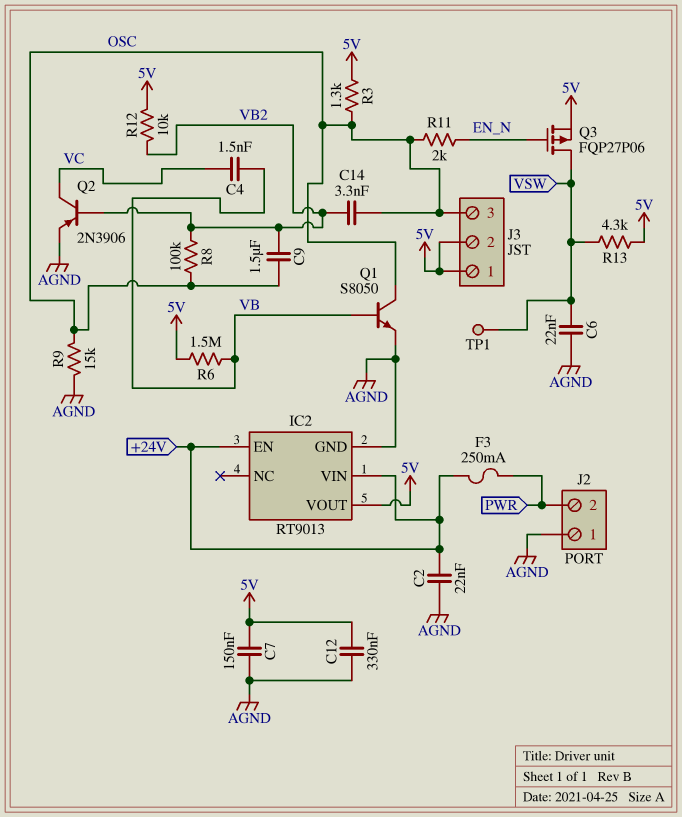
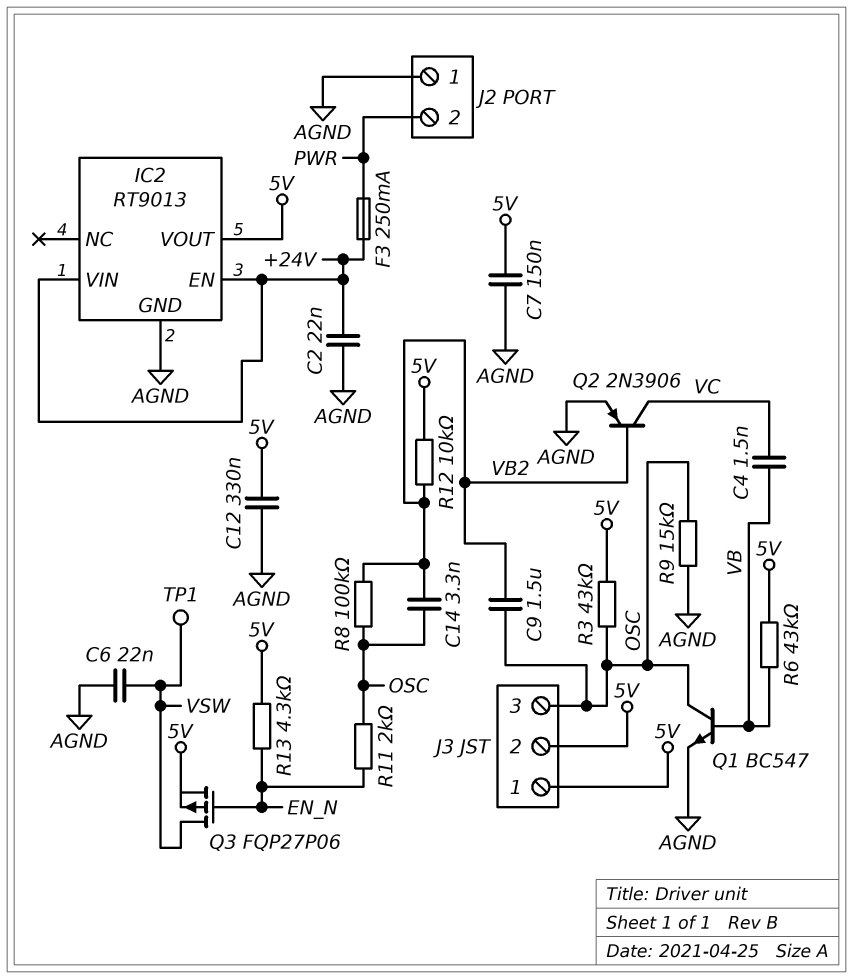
Q1: NPN S8050 (B VB, C OSC, E AGND) -> NPN BC547 (B VB, C OSC, E AGND)
R3: 1.3k (5V, OSC) -> 43k (5V, OSC)
R6: 1.5M (5V, VB) -> 43k (5V, VB)
R13: 4.3k (5V, VSW) -> 4.3k (5V, EN_N)

